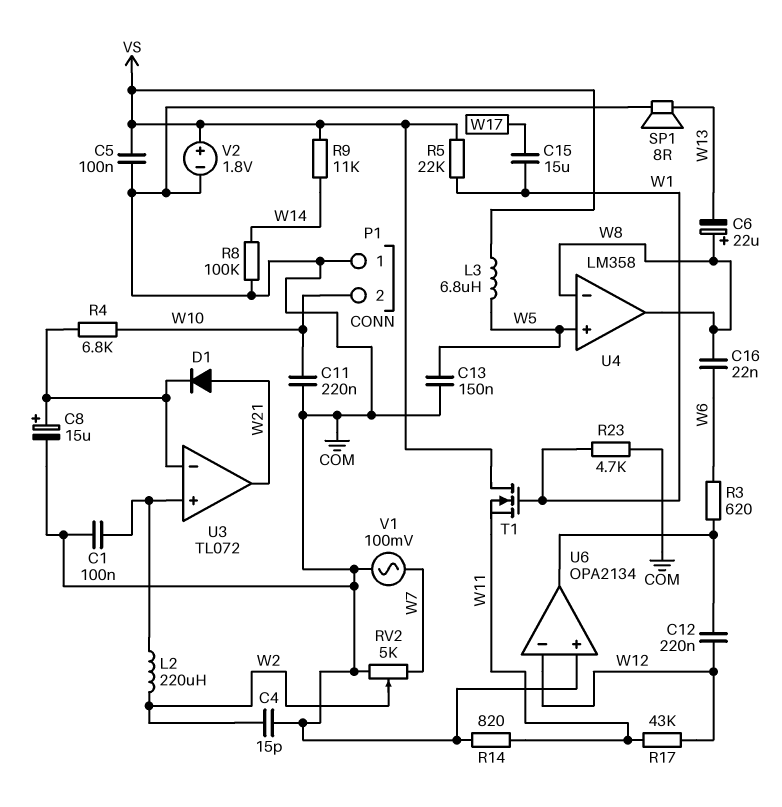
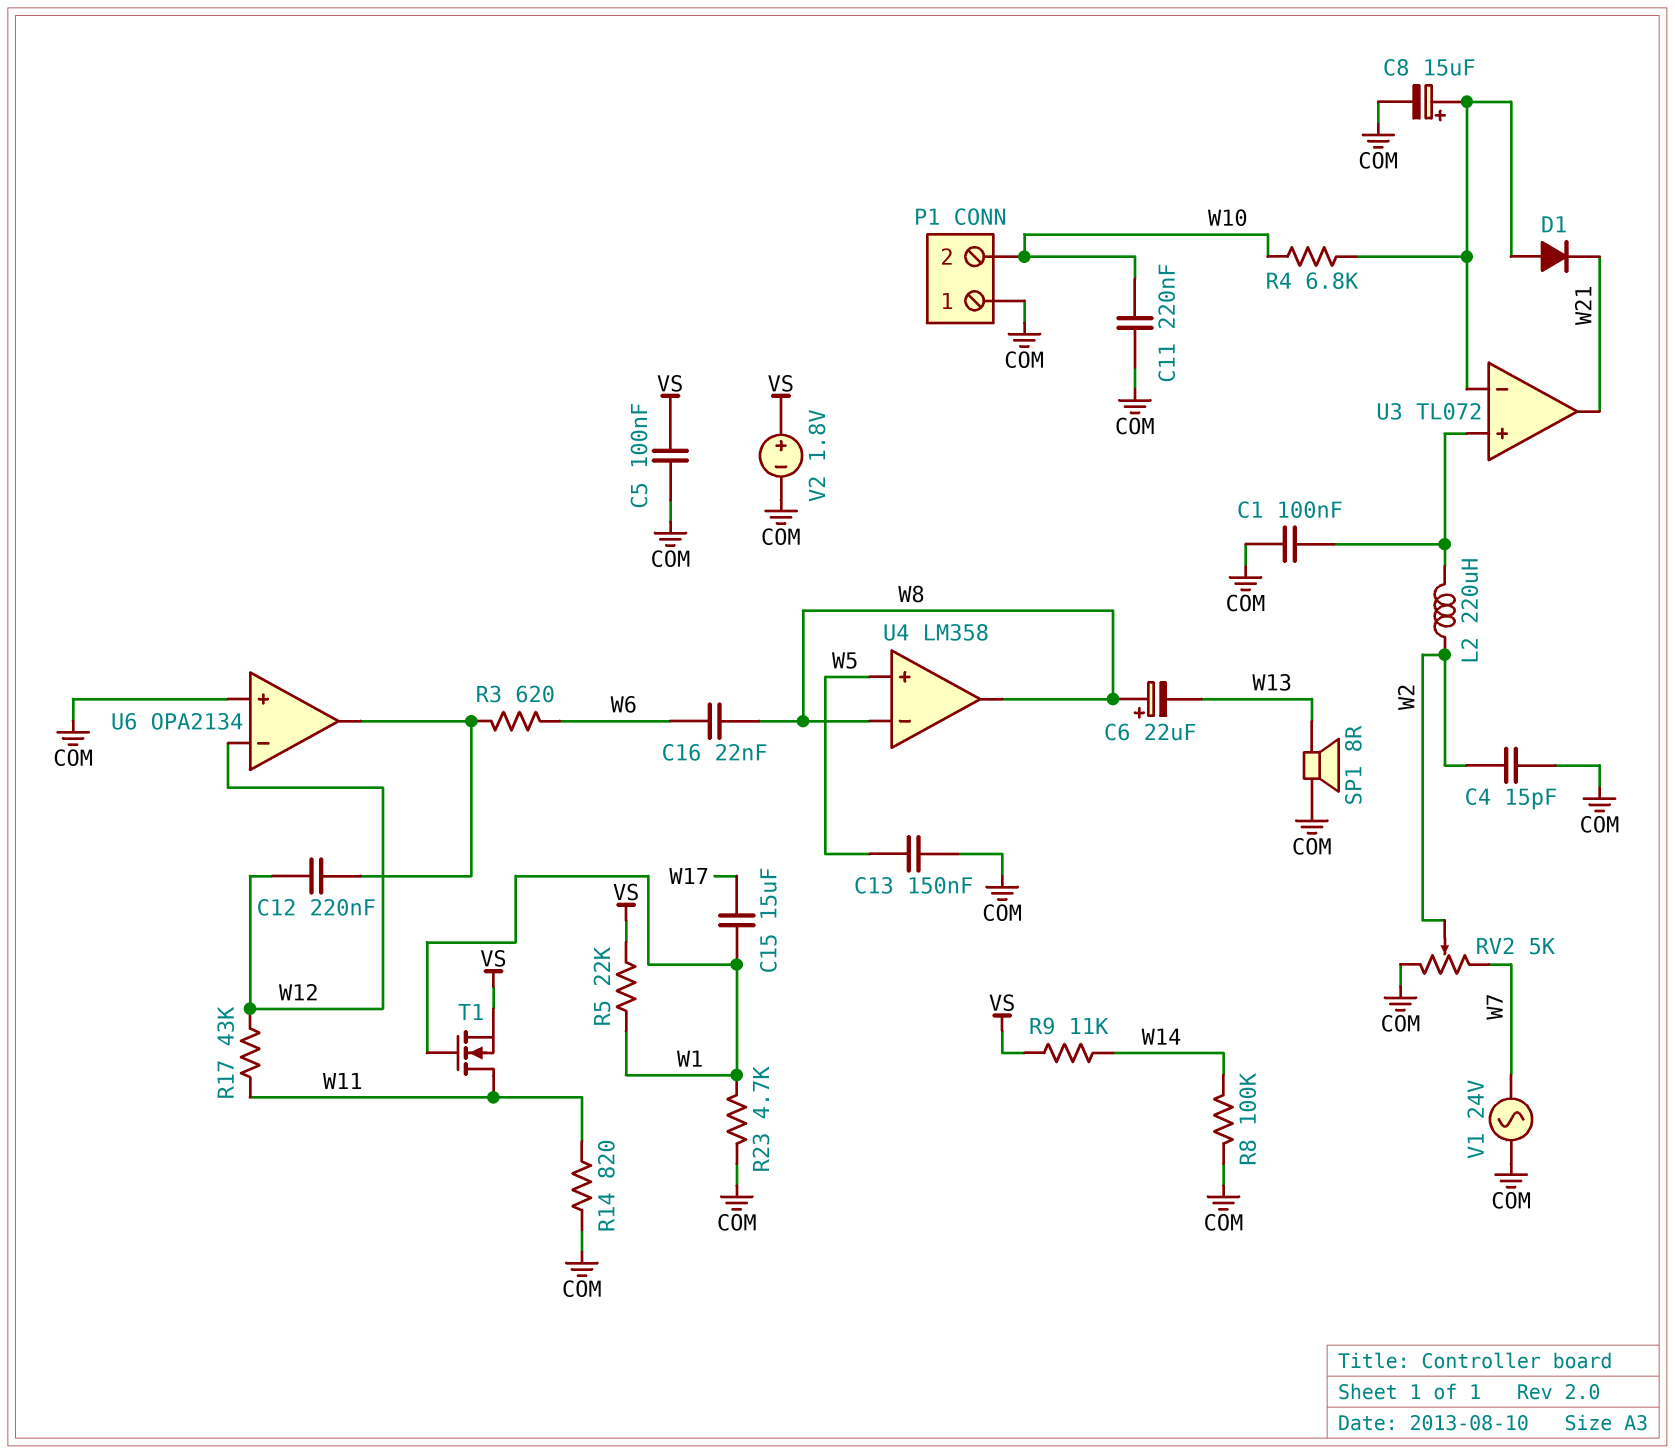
D1: diode (A W21, K U3/in-) -> diode (A U3/in-, K W21)
L3: 6.8uH (VS, W5) -> none
T1: NMOS (G W1, D VS, S W11) -> NMOS (G W1, D W11, S VS)
V1: AC 100mV (COM, W7) -> AC 24V (COM, W7)

